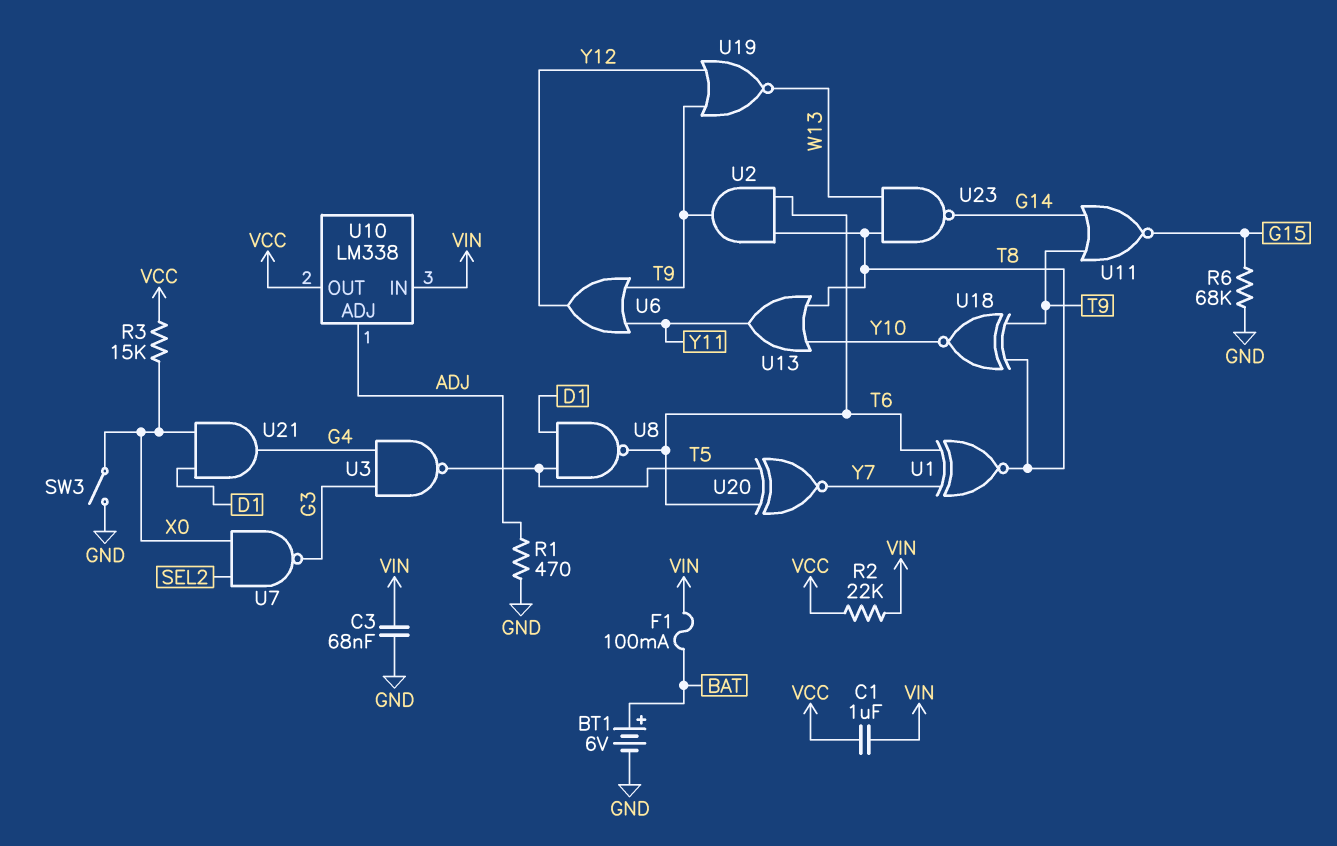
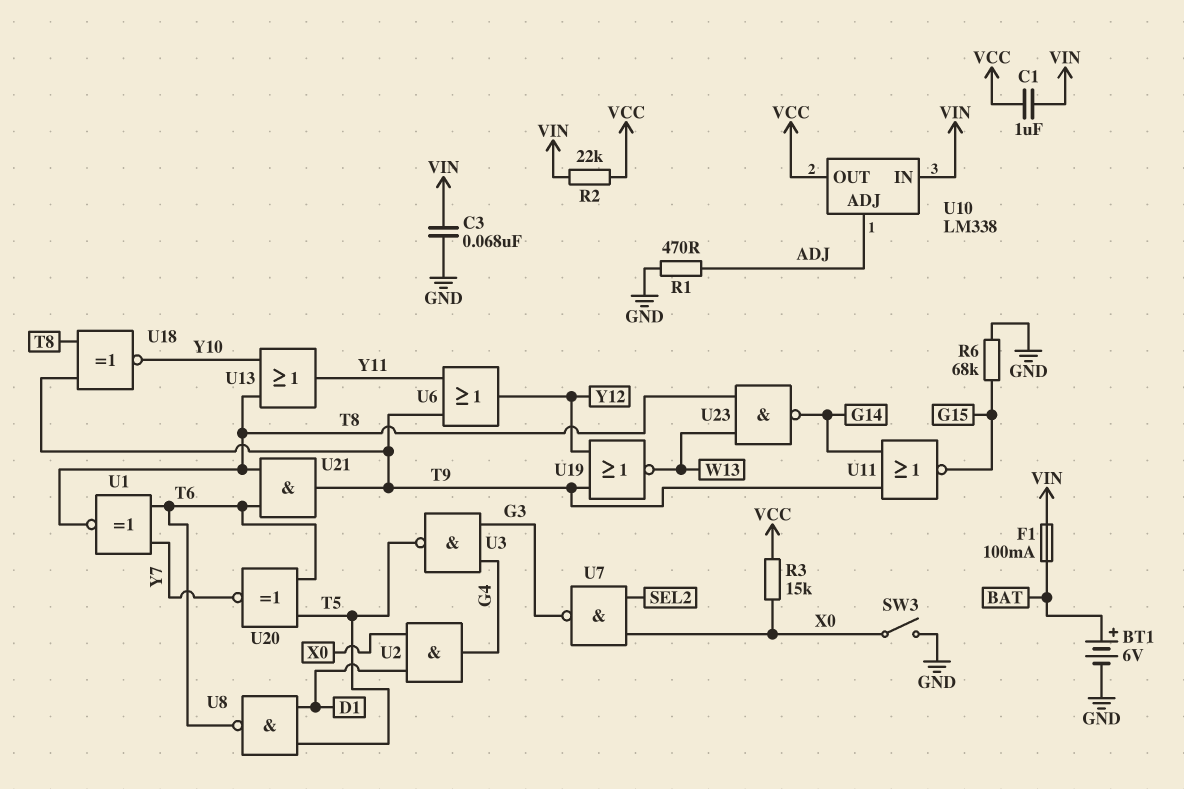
U2: AND (in T6, in T8, out T9) -> AND (in D1, in X0, out G4)
U21: AND (in D1, in X0, out G4) -> AND (in T6, in T8, out T9)

